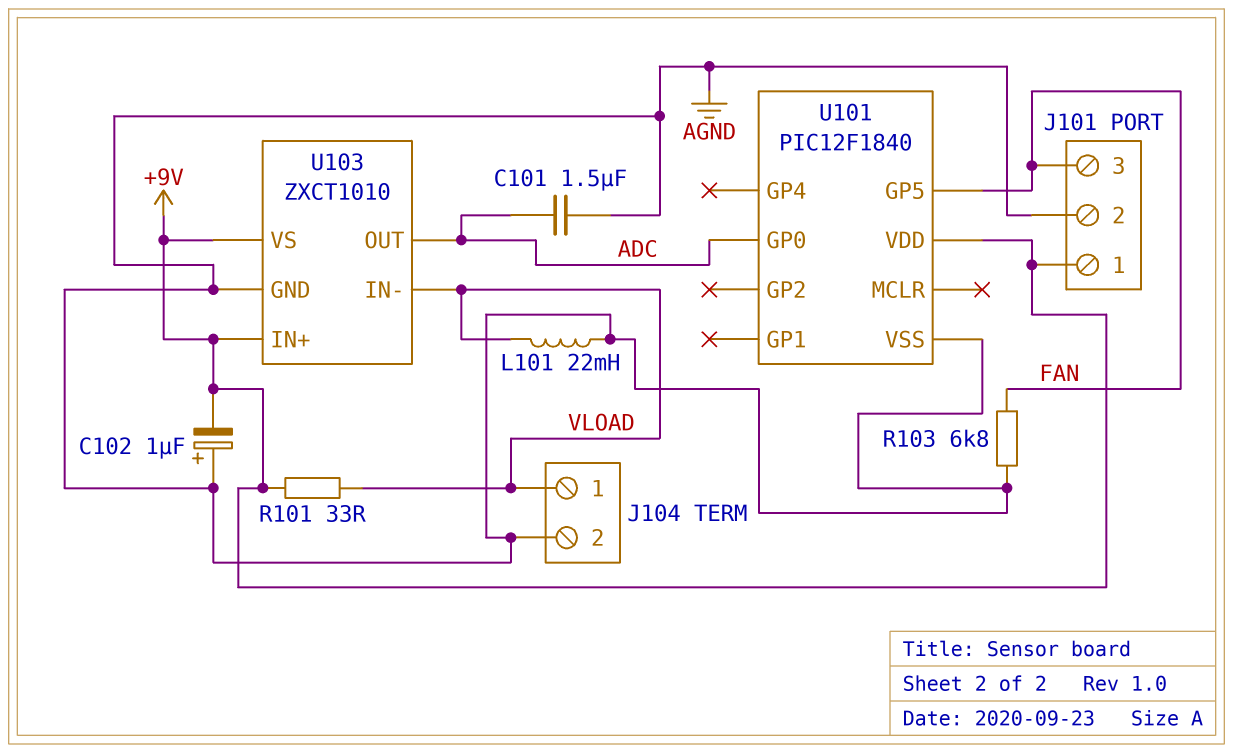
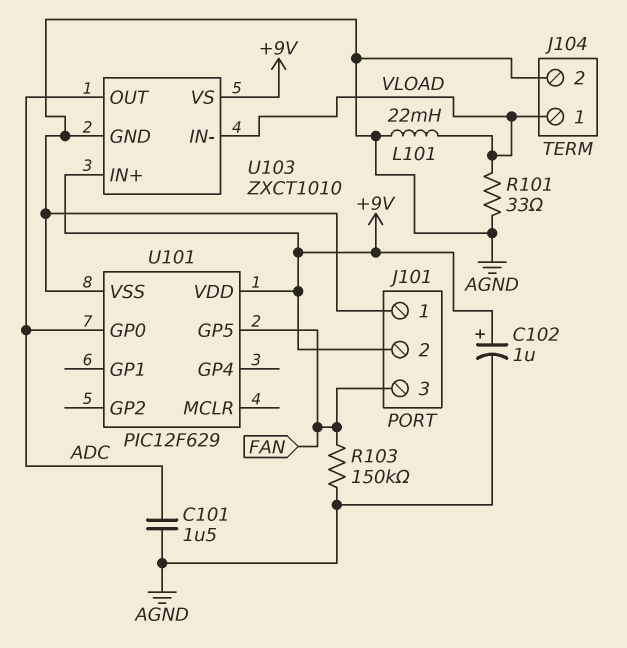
C102: 1uF (plus AGND, minus +9V) -> 1uF (plus +9V, minus AGND)
J101 pin 1: +9V -> AGND
J101 pin 2: AGND -> +9V
R101: 33 (+9V, VLOAD) -> 33 (AGND, VLOAD)
R103: 6.8k (AGND, FAN) -> 150k (AGND, FAN)
U101: PIC12F1840 -> PIC12F629

